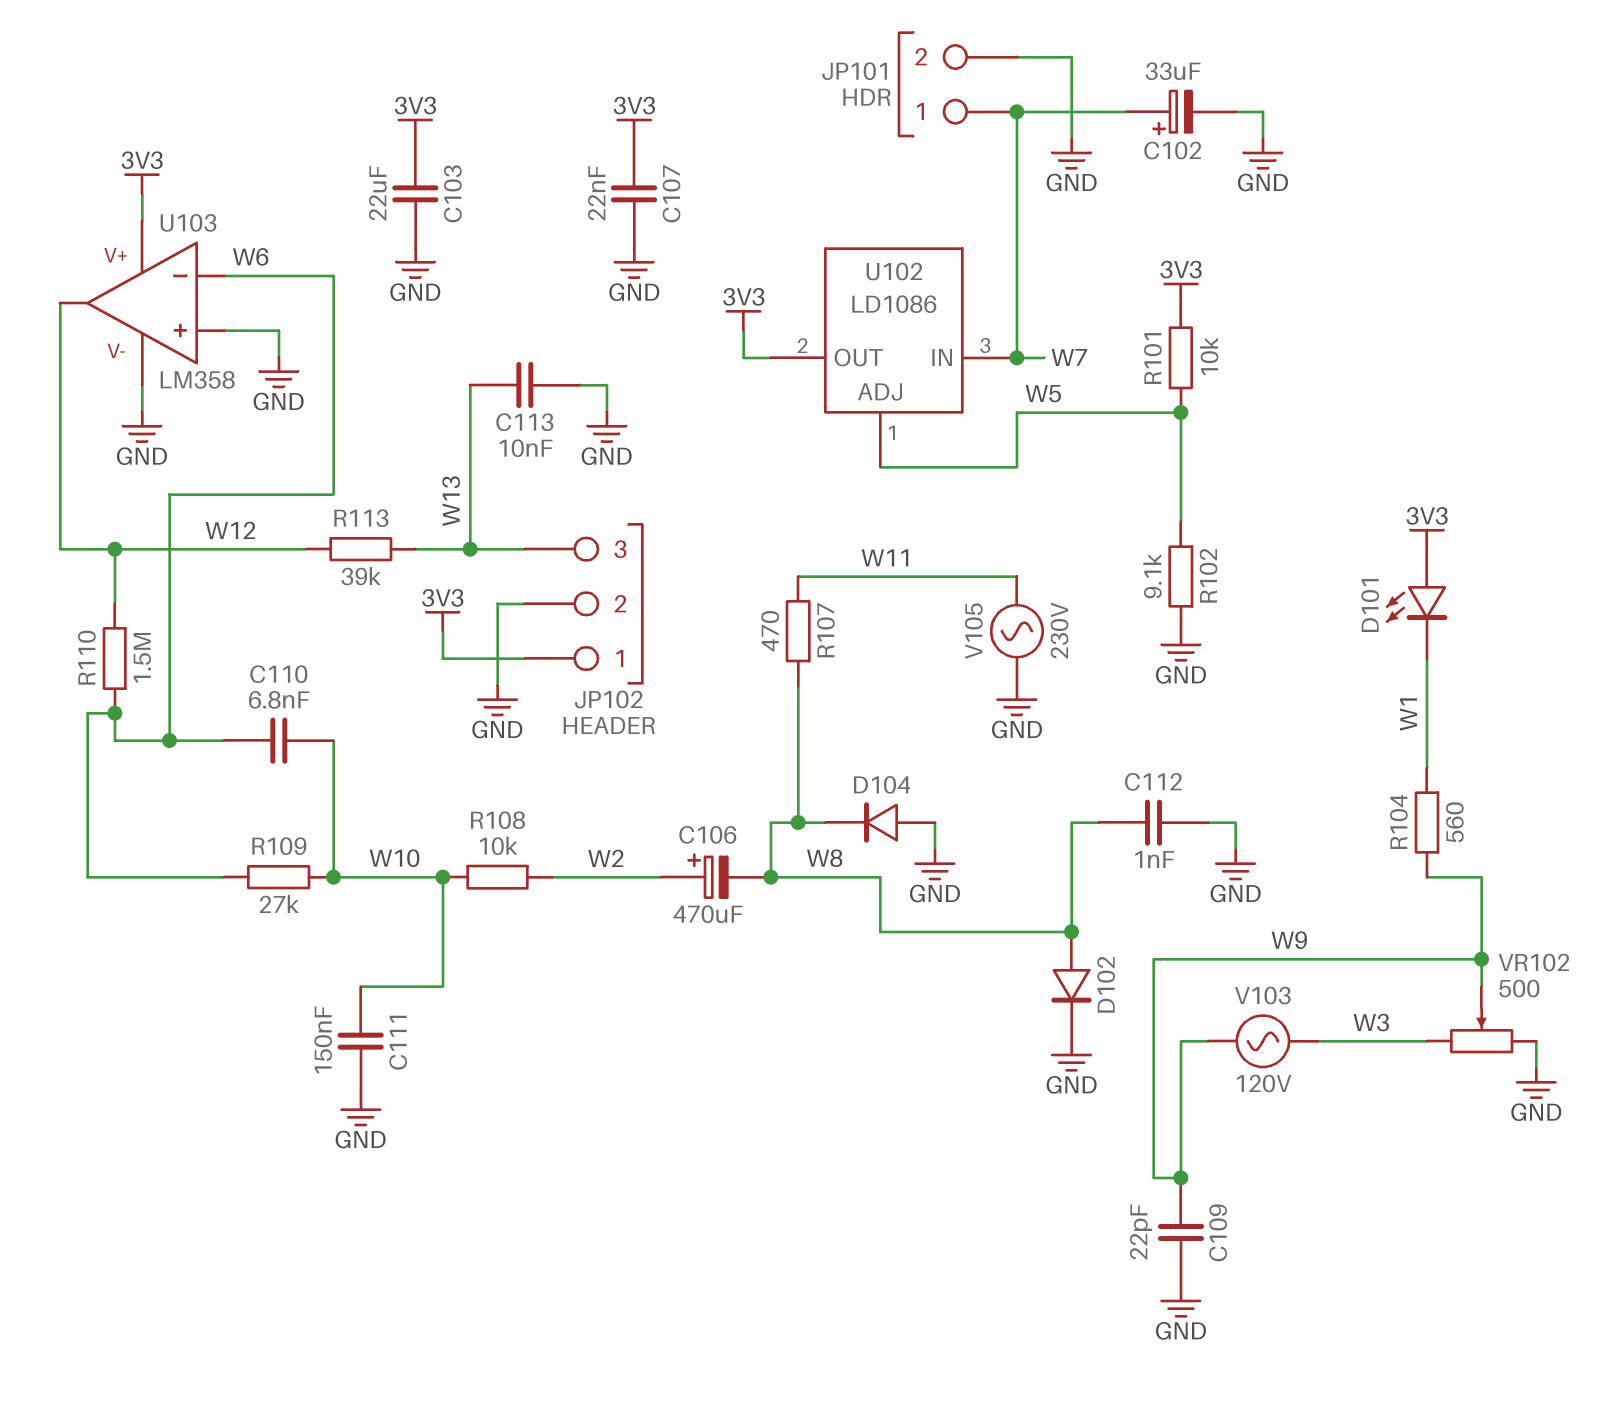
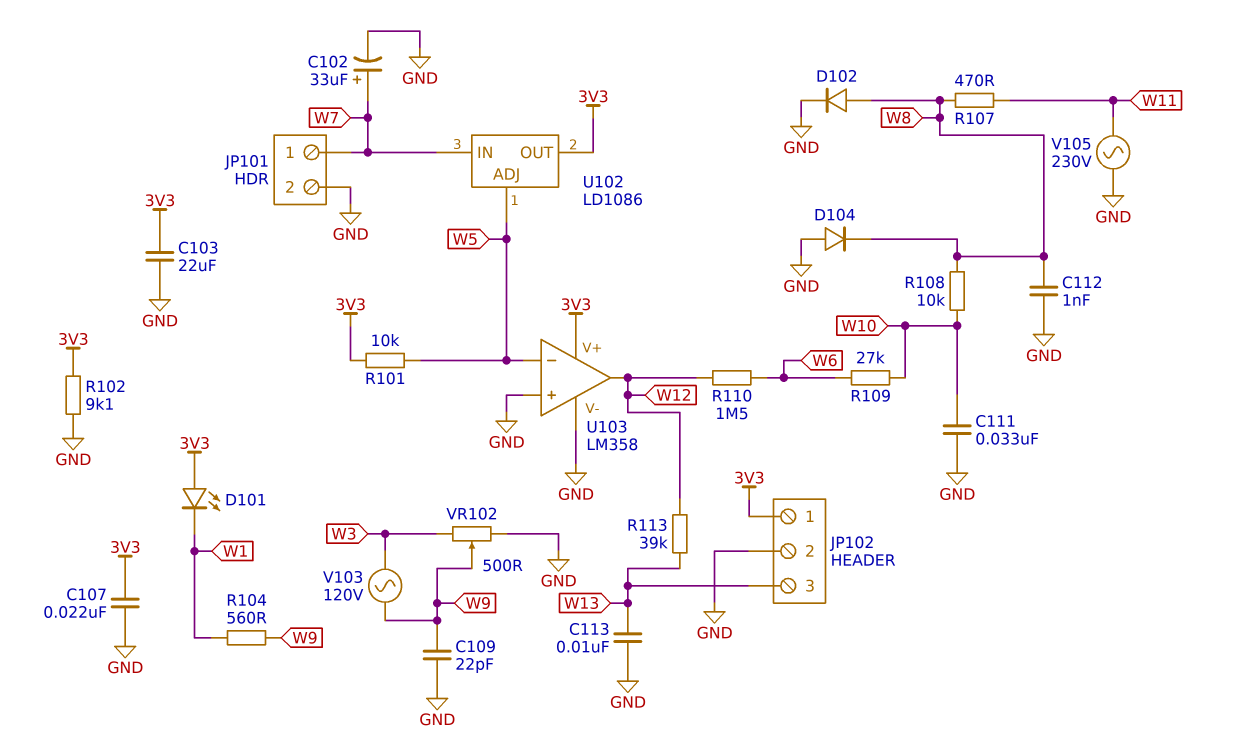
C106: 470uF (plus W2, minus W8) -> none
C110: 6.8nF (W6, W10) -> none
C111: 150nF (GND, W10) -> 33nF (GND, W10)
R102: 9.1k (GND, W5) -> 9.1k (3V3, GND)
R108: 10k (W2, W10) -> 10k (W8, W10)
U103 pin in-: W6 -> W5

